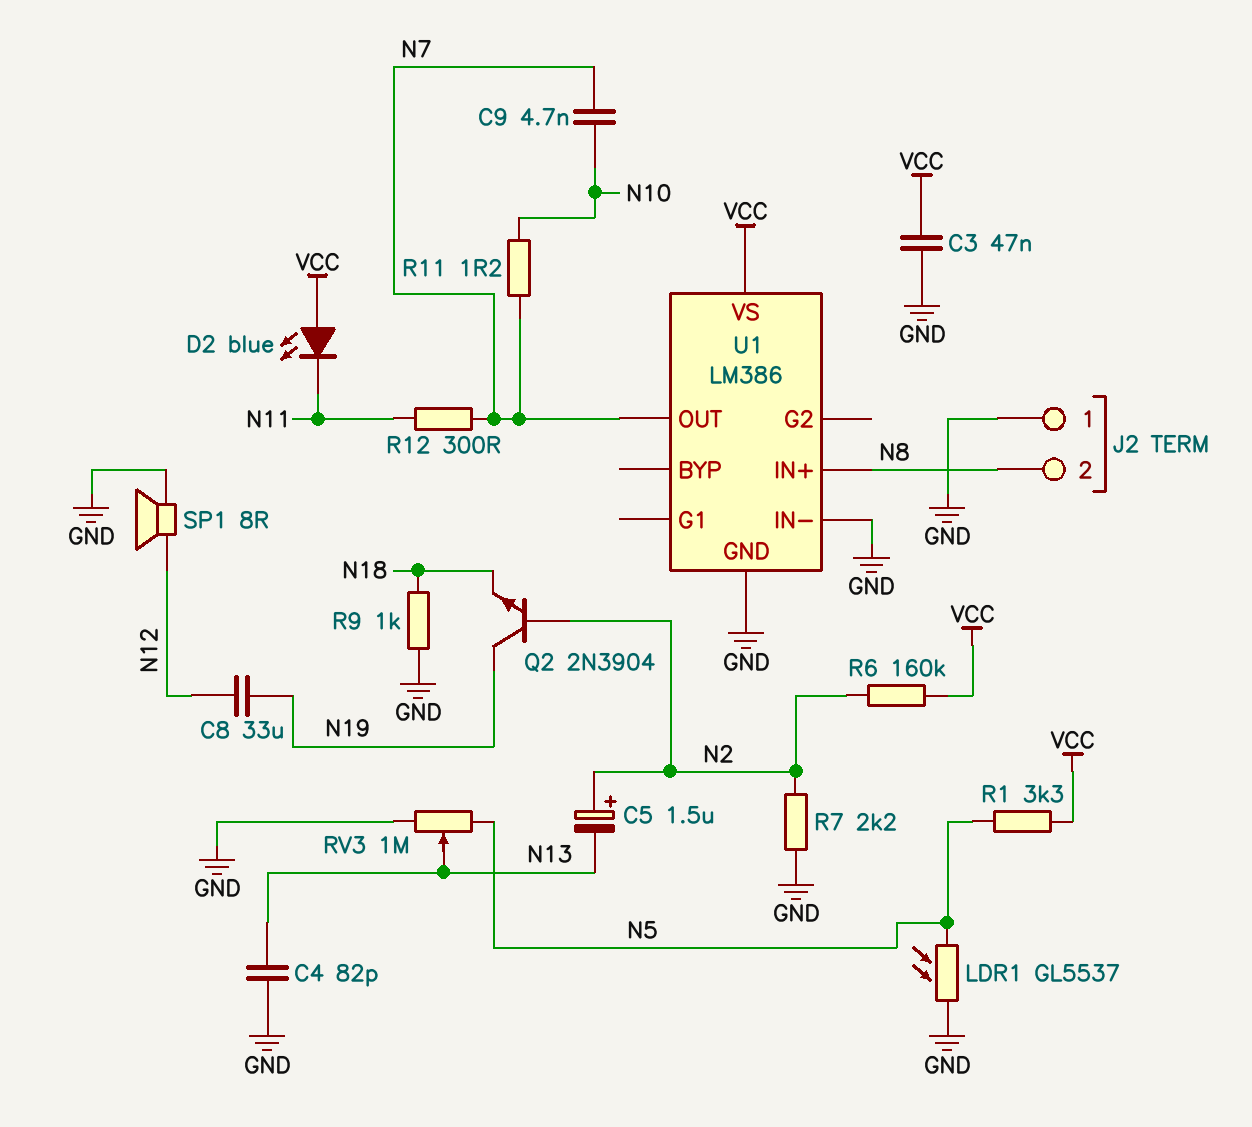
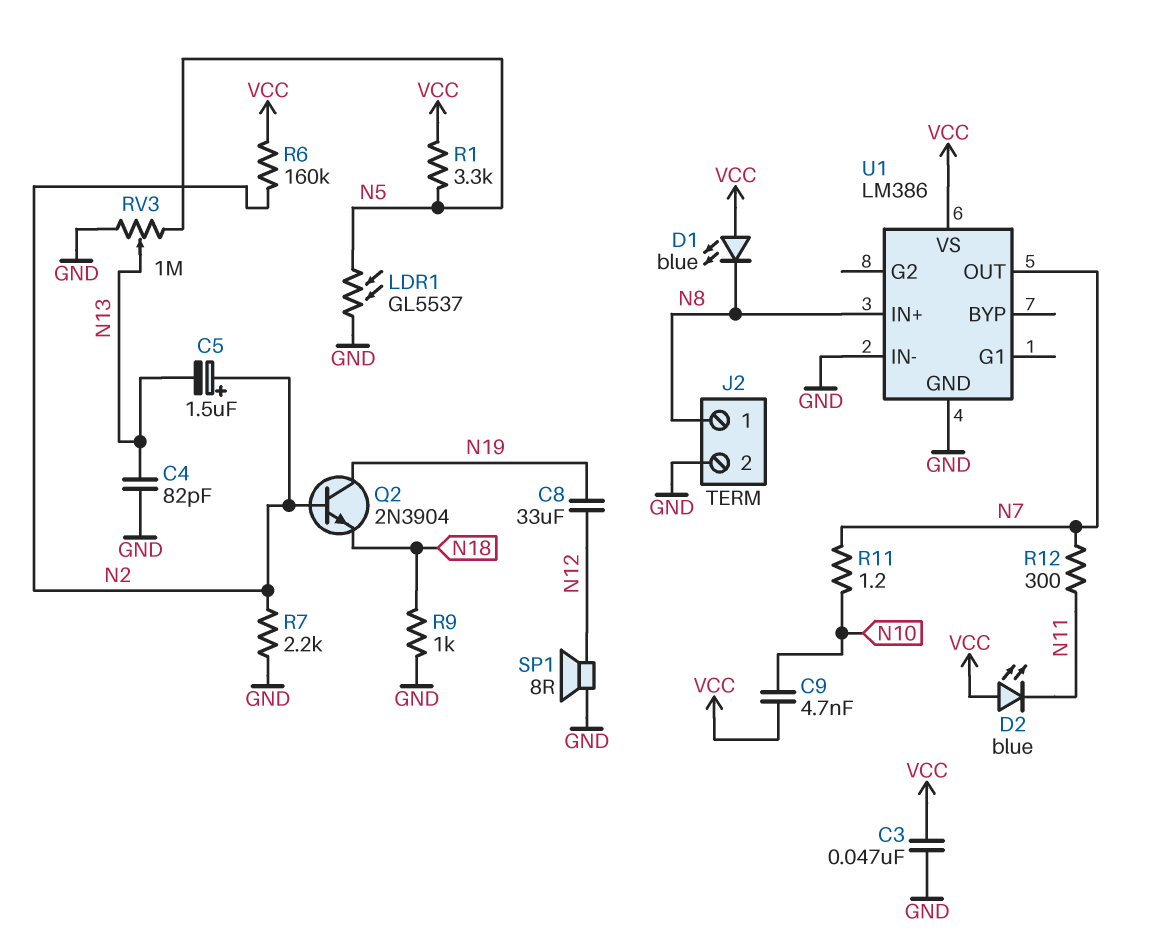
C9: 4.7nF (N7, N10) -> 4.7nF (N10, VCC)
D1: none -> LED blue (A VCC, K N8)
J2 pin 1: GND -> N8
J2 pin 2: N8 -> GND

